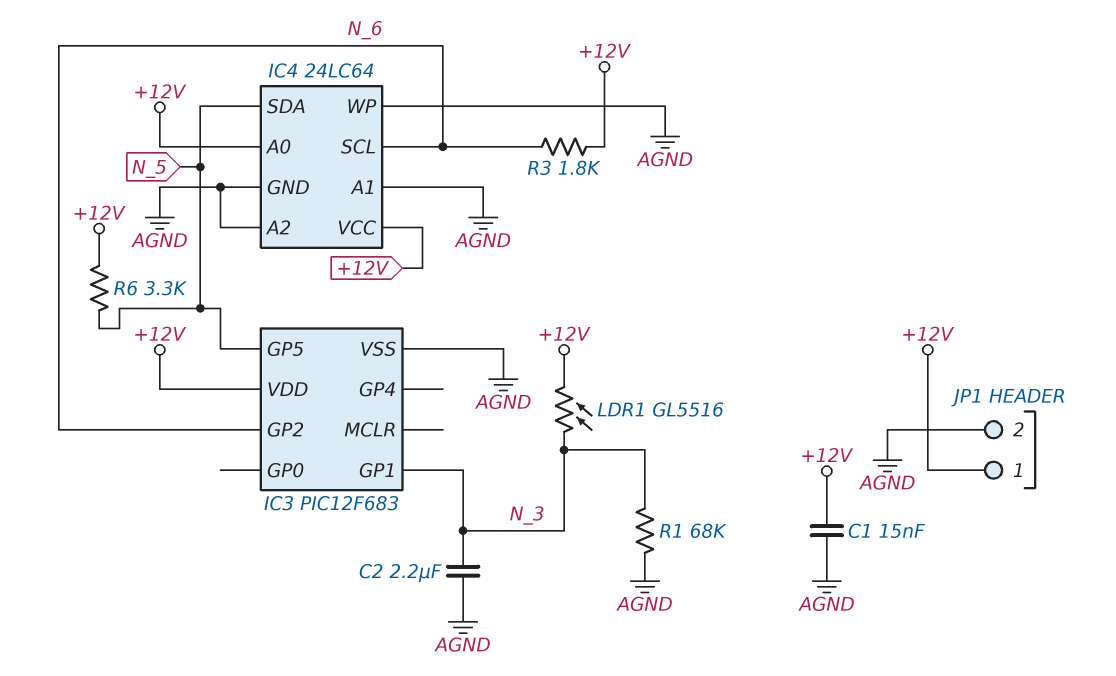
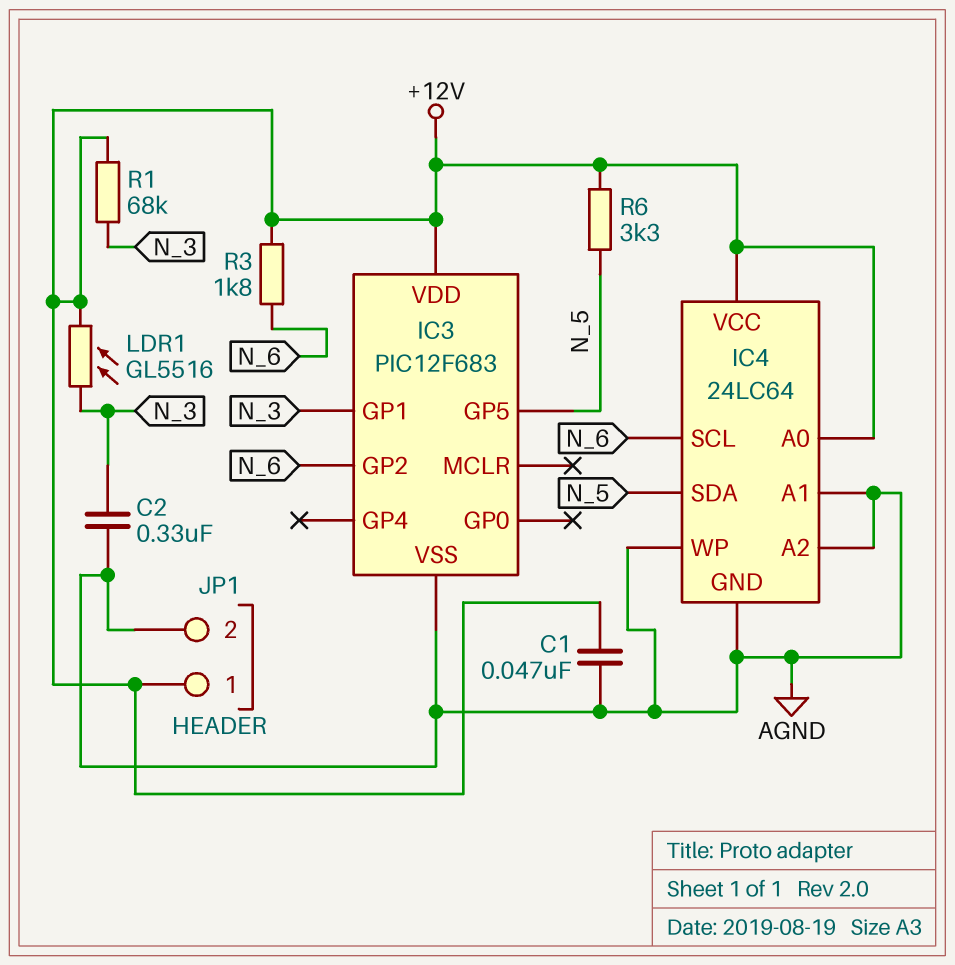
C1: 15nF (+12V, AGND) -> 47nF (+12V, AGND)
C2: 2.2uF (AGND, N_3) -> 330nF (AGND, N_3)
R1: 68k (AGND, N_3) -> 68k (+12V, N_3)

